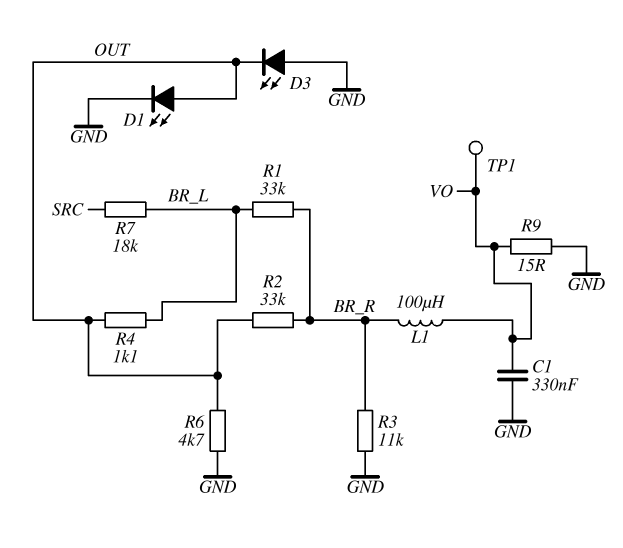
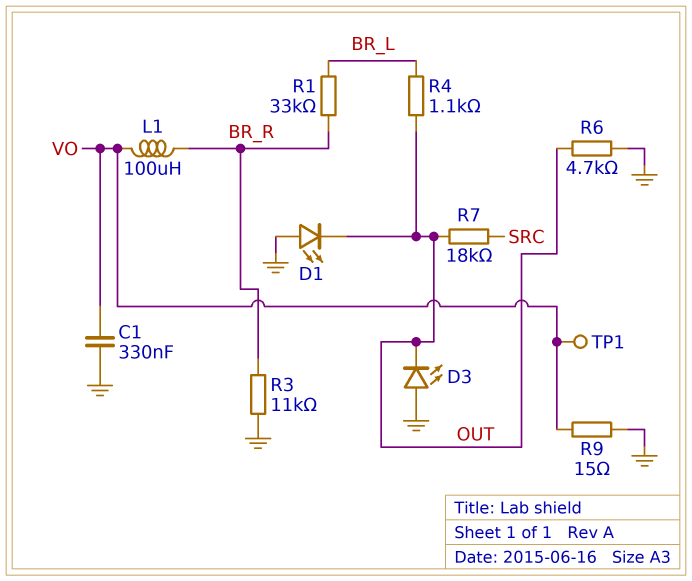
D1: LED (A OUT, K GND) -> LED (A GND, K OUT)
R2: 33k (BR_R, OUT) -> none
R7: 18k (BR_L, SRC) -> 18k (OUT, SRC)

